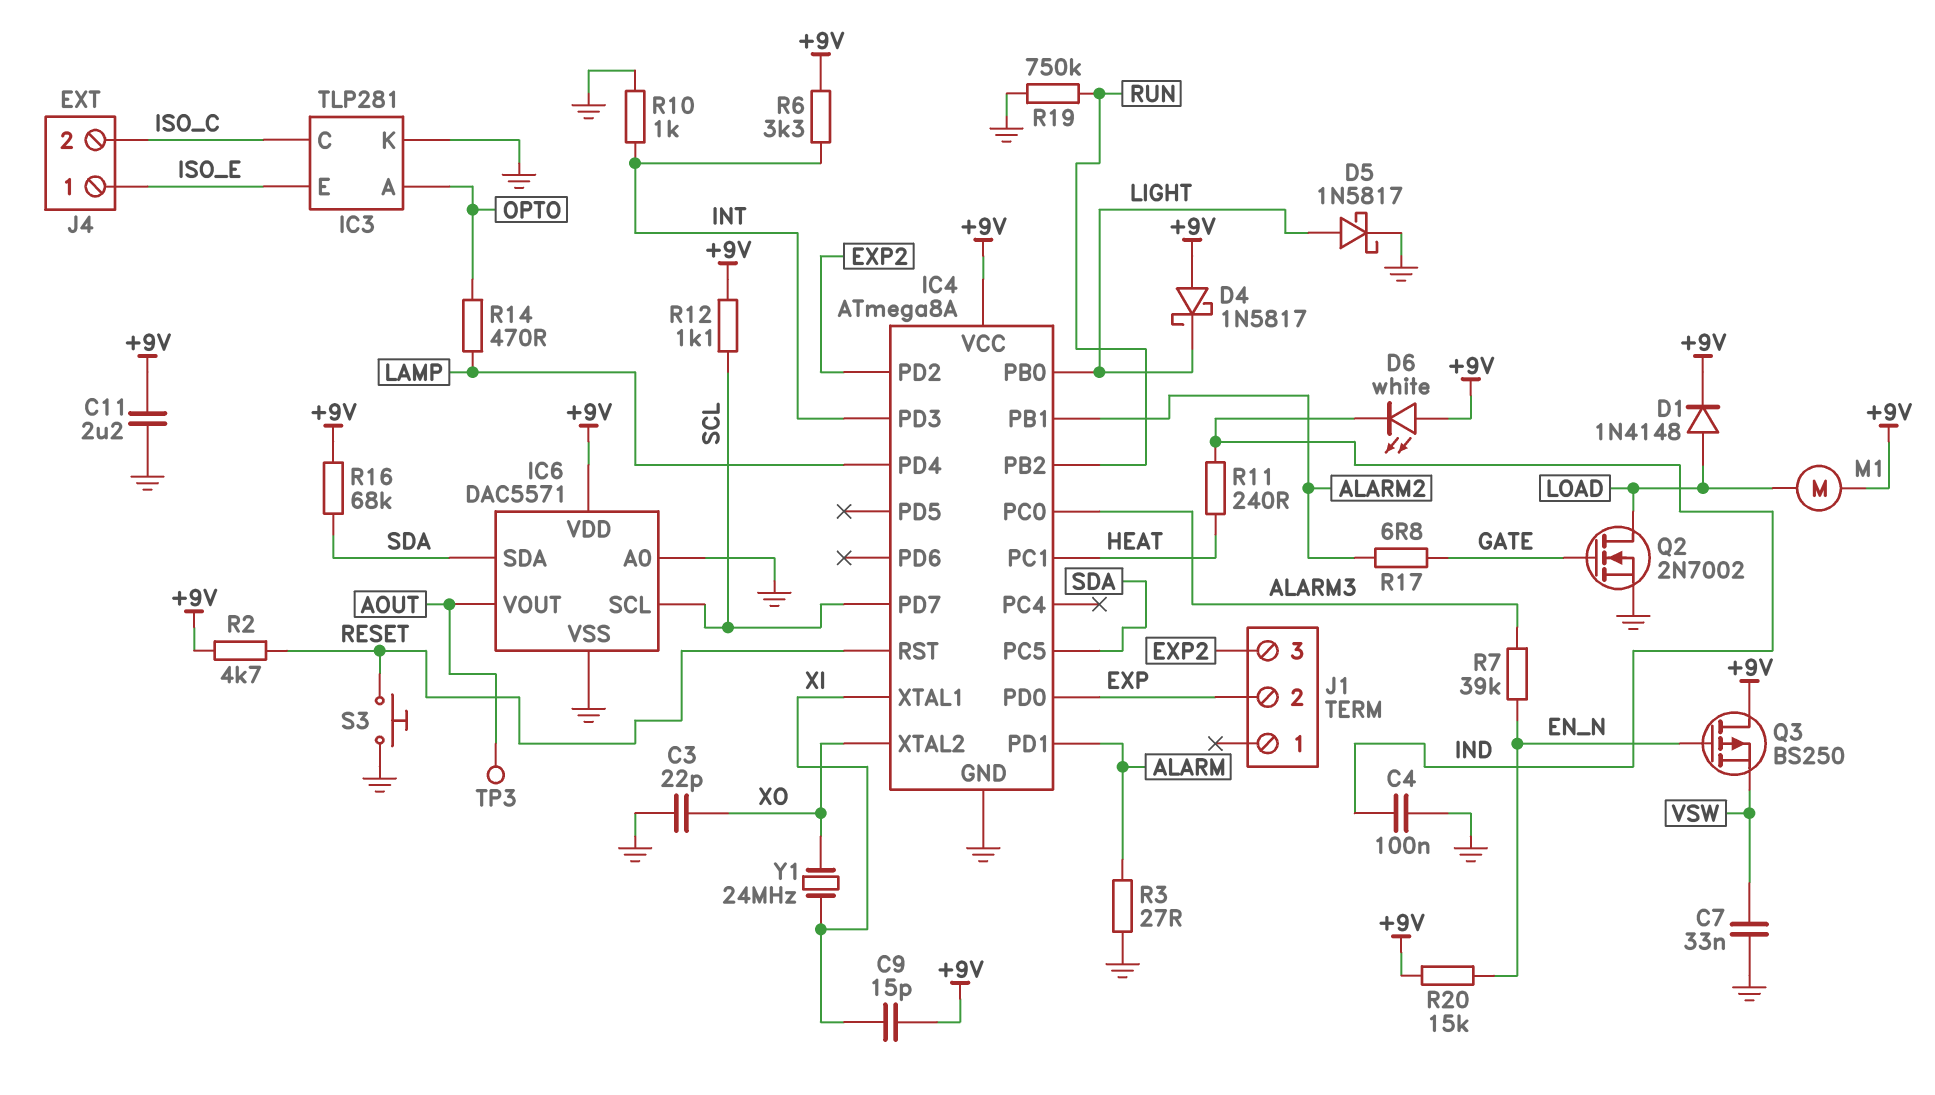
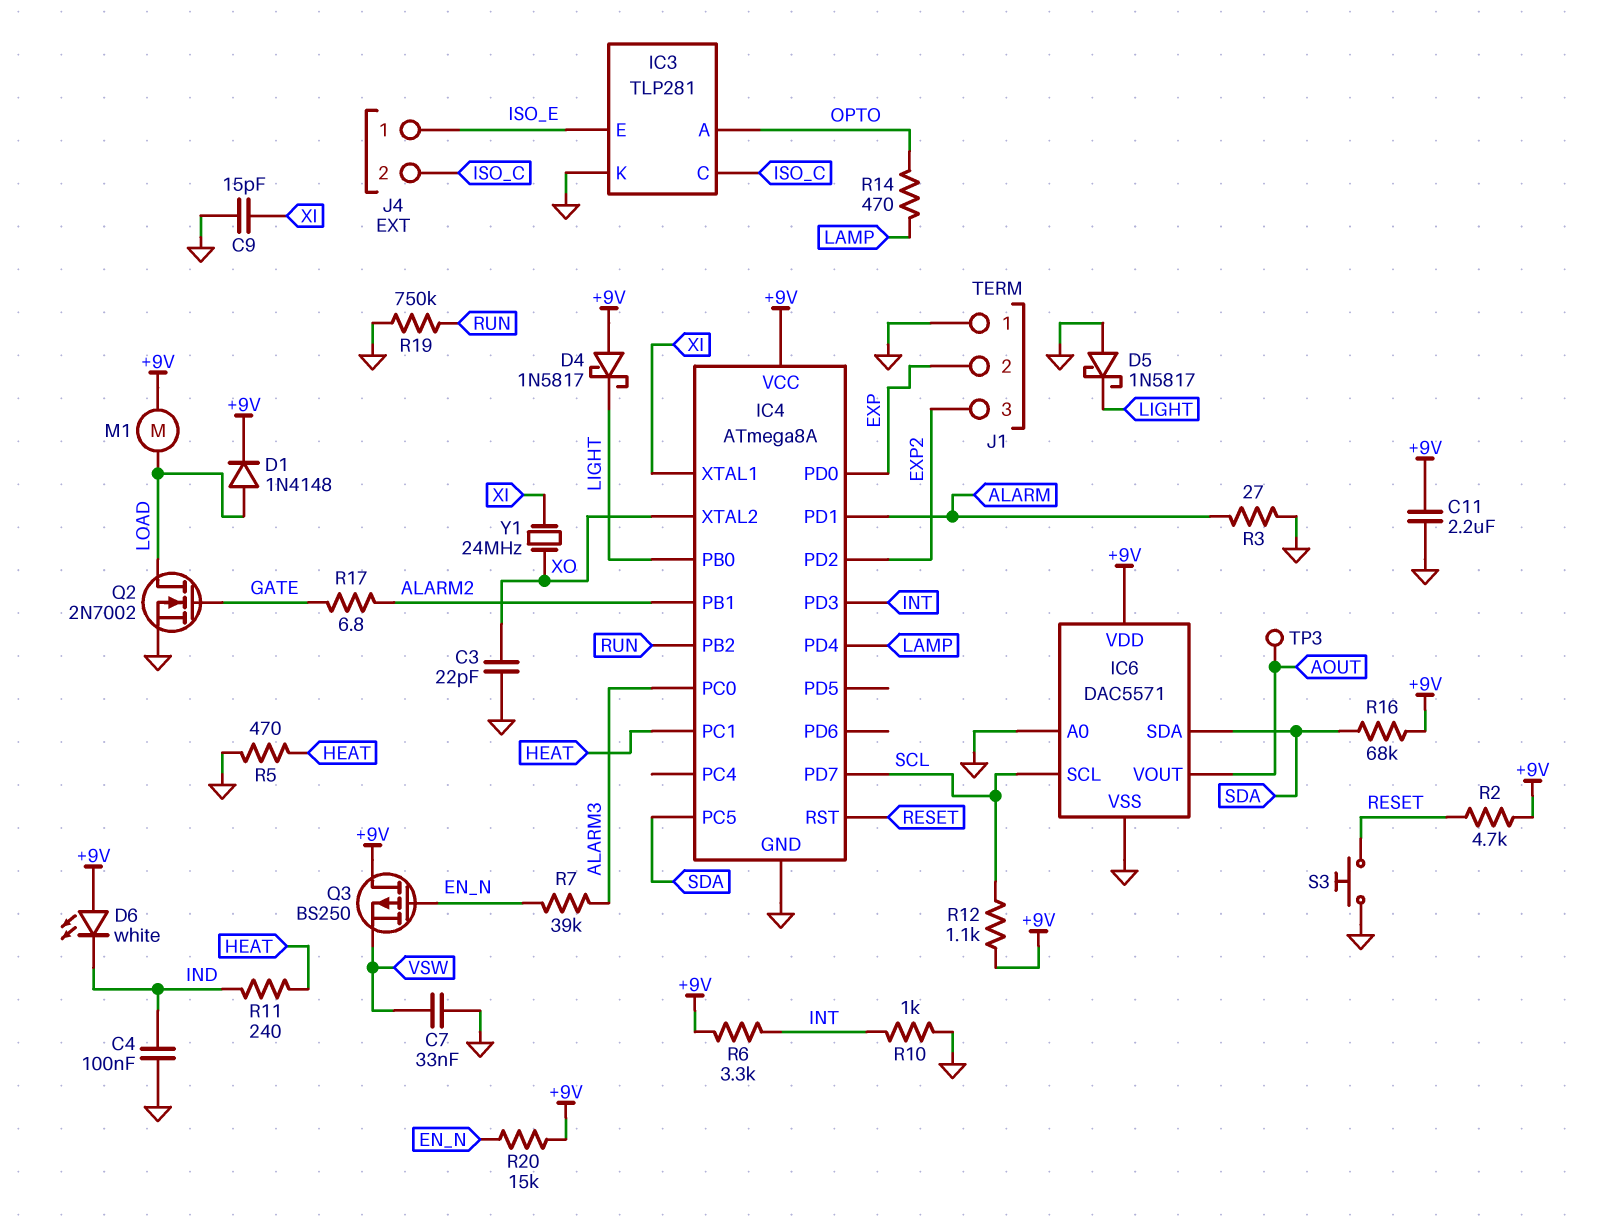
C9: 15pF (+9V, XI) -> 15pF (GND, XI)
D5: schottky 1N5817 (A LIGHT, K GND) -> schottky 1N5817 (A GND, K LIGHT)
J1 pin 1: none -> GND
R5: none -> 470 (GND, HEAT)

